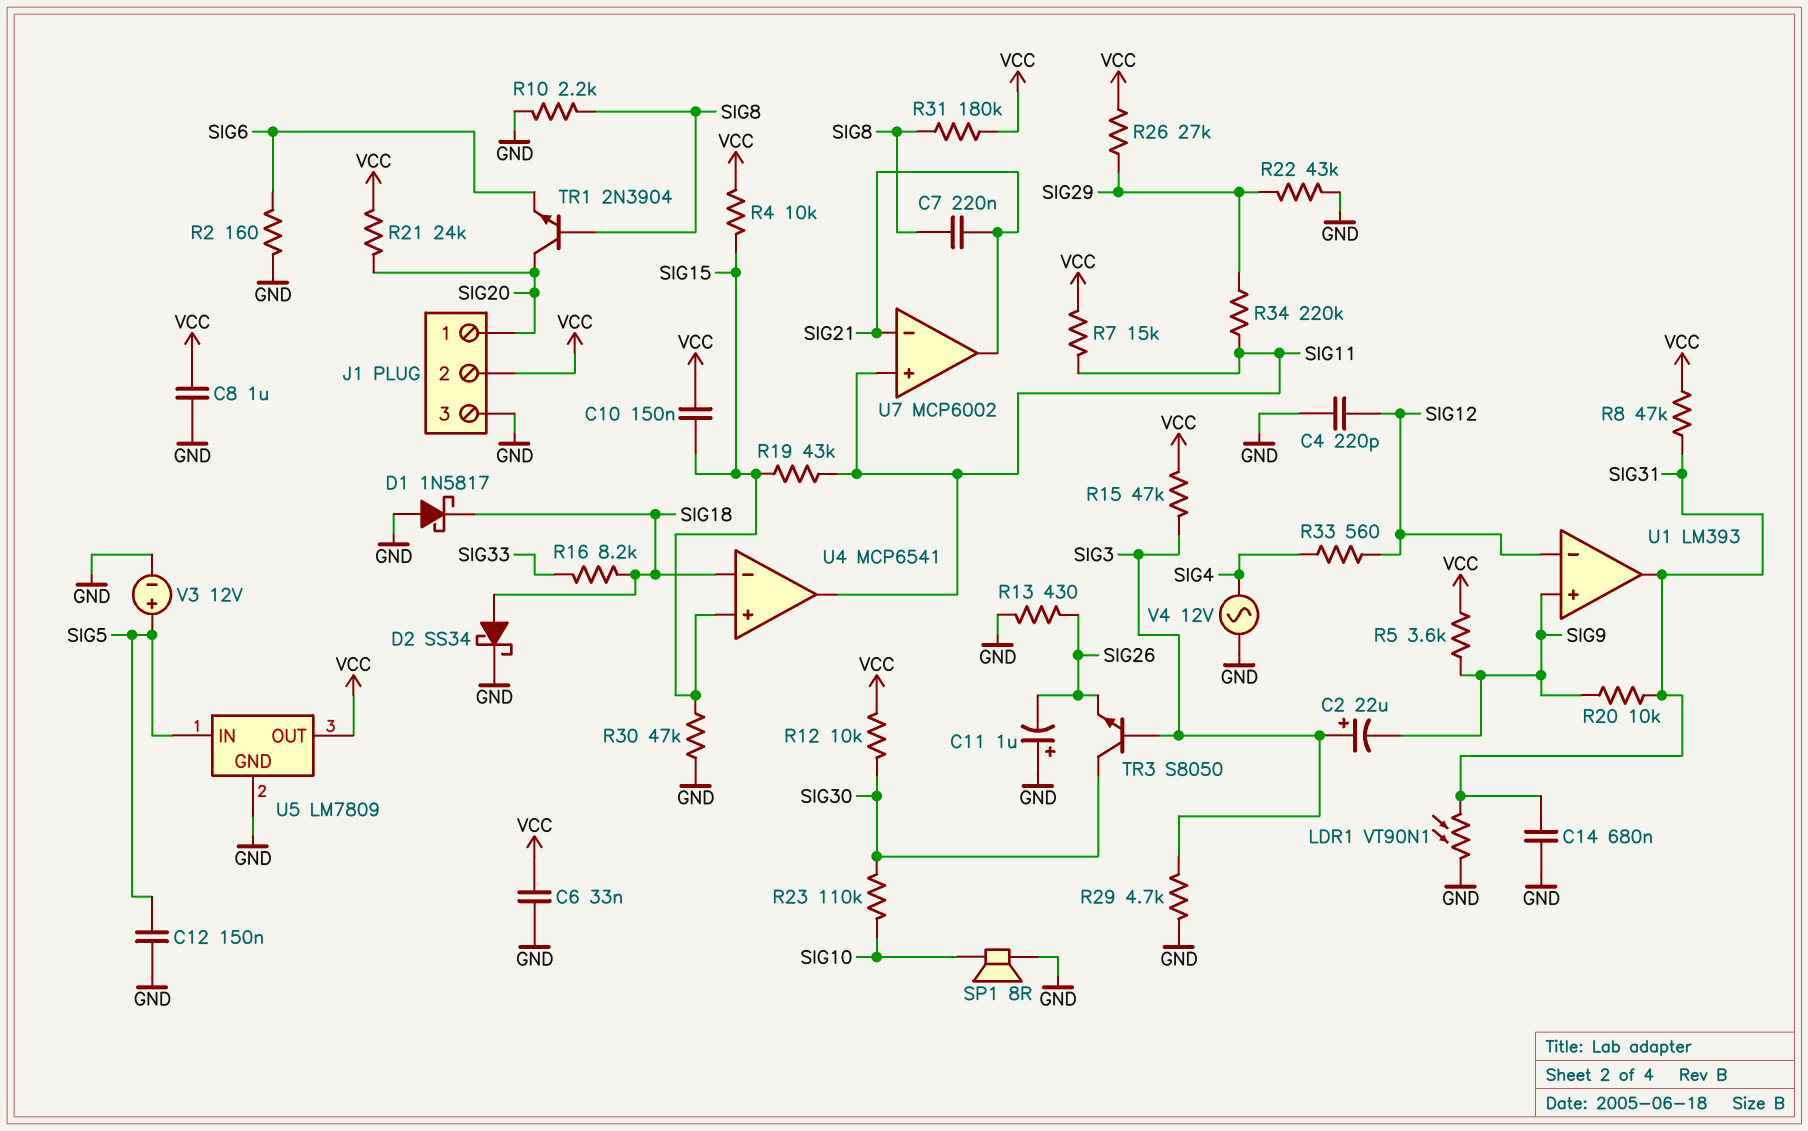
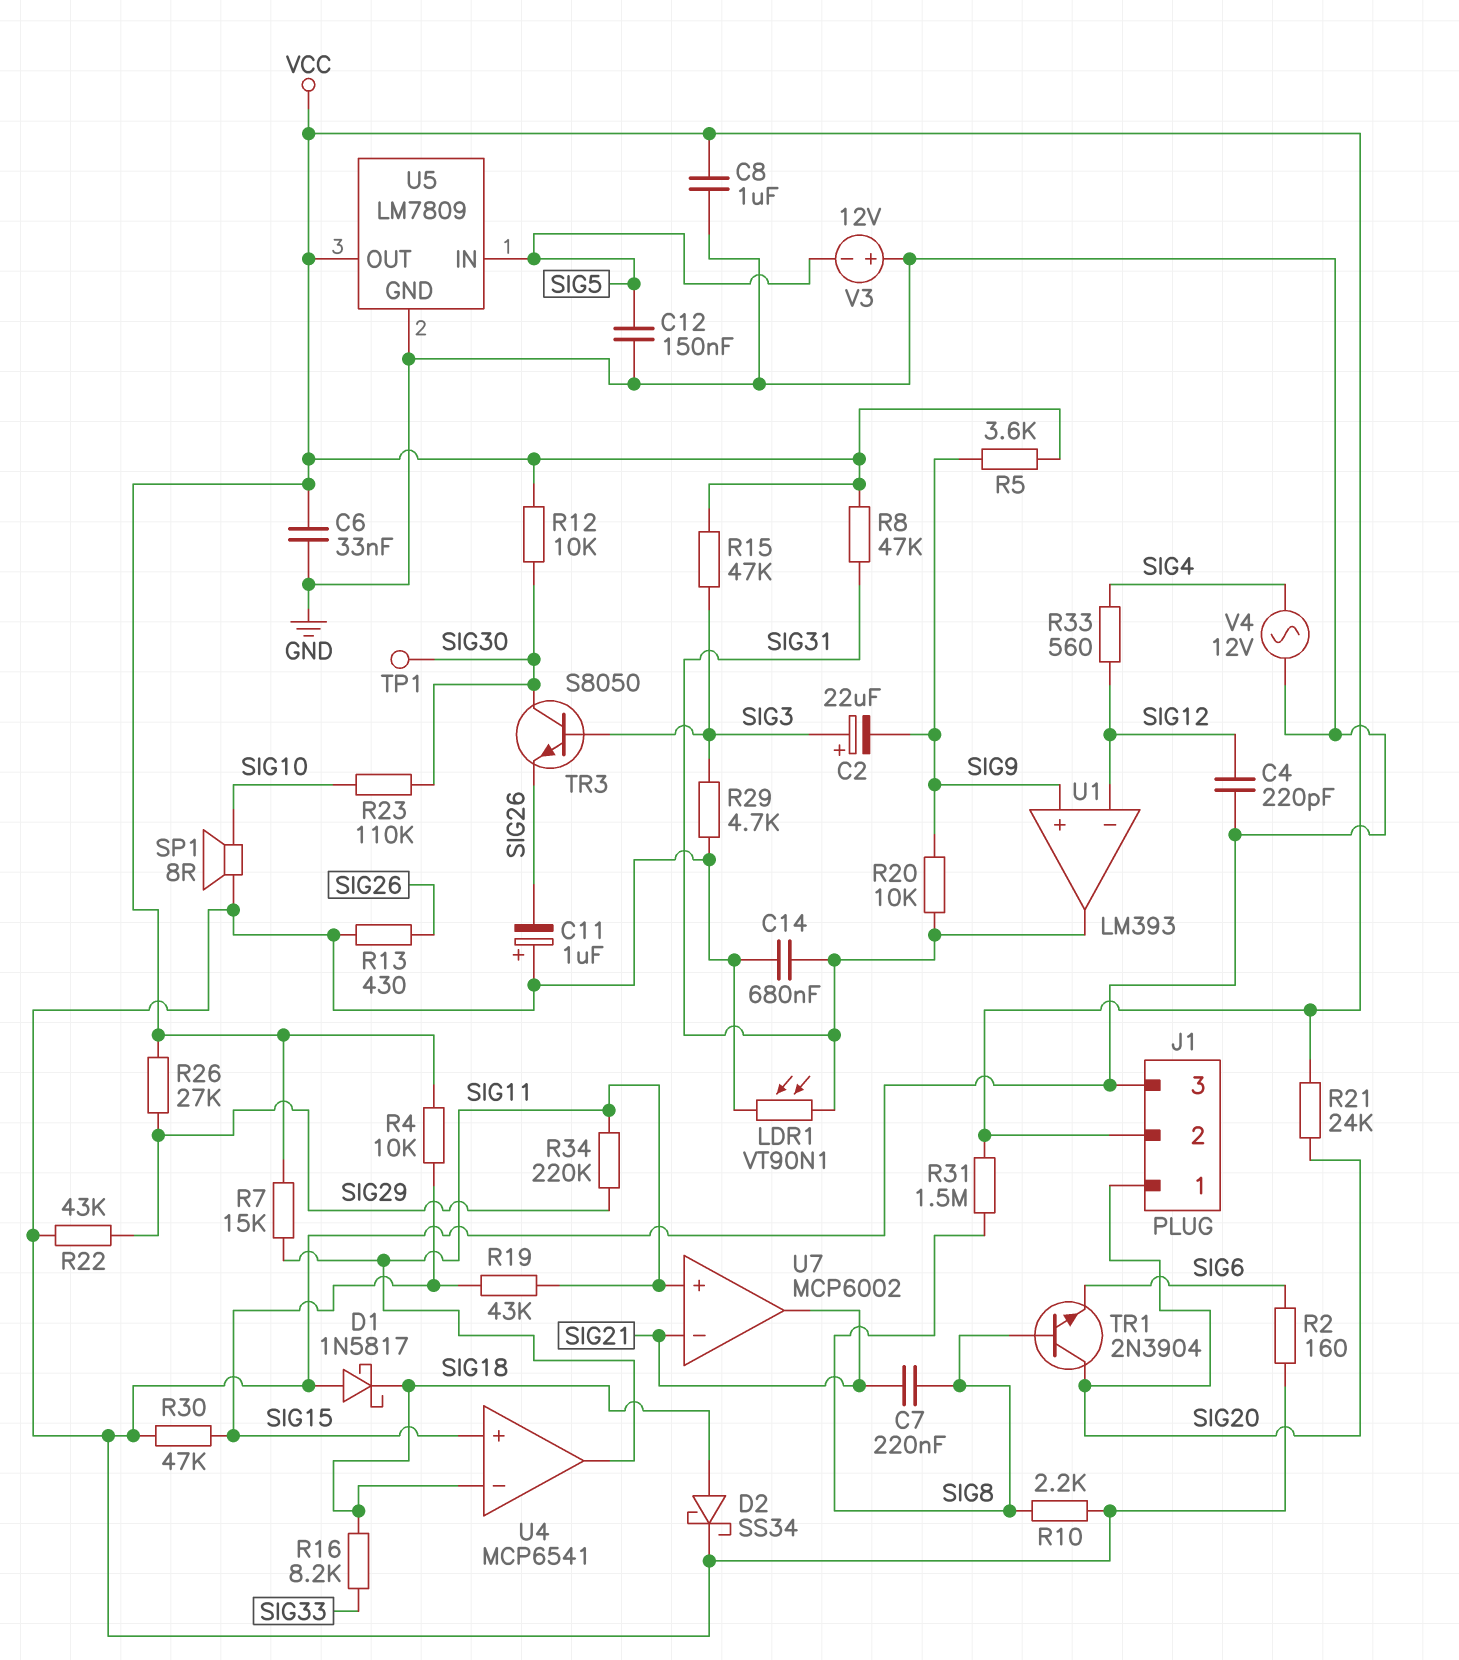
C10: 150nF (SIG15, VCC) -> none
R31: 180k (SIG8, VCC) -> 1.5M (SIG8, VCC)
TP1: none -> test point (SIG30)
V3: 12V (plus SIG5, minus GND) -> 12V (plus GND, minus SIG5)

